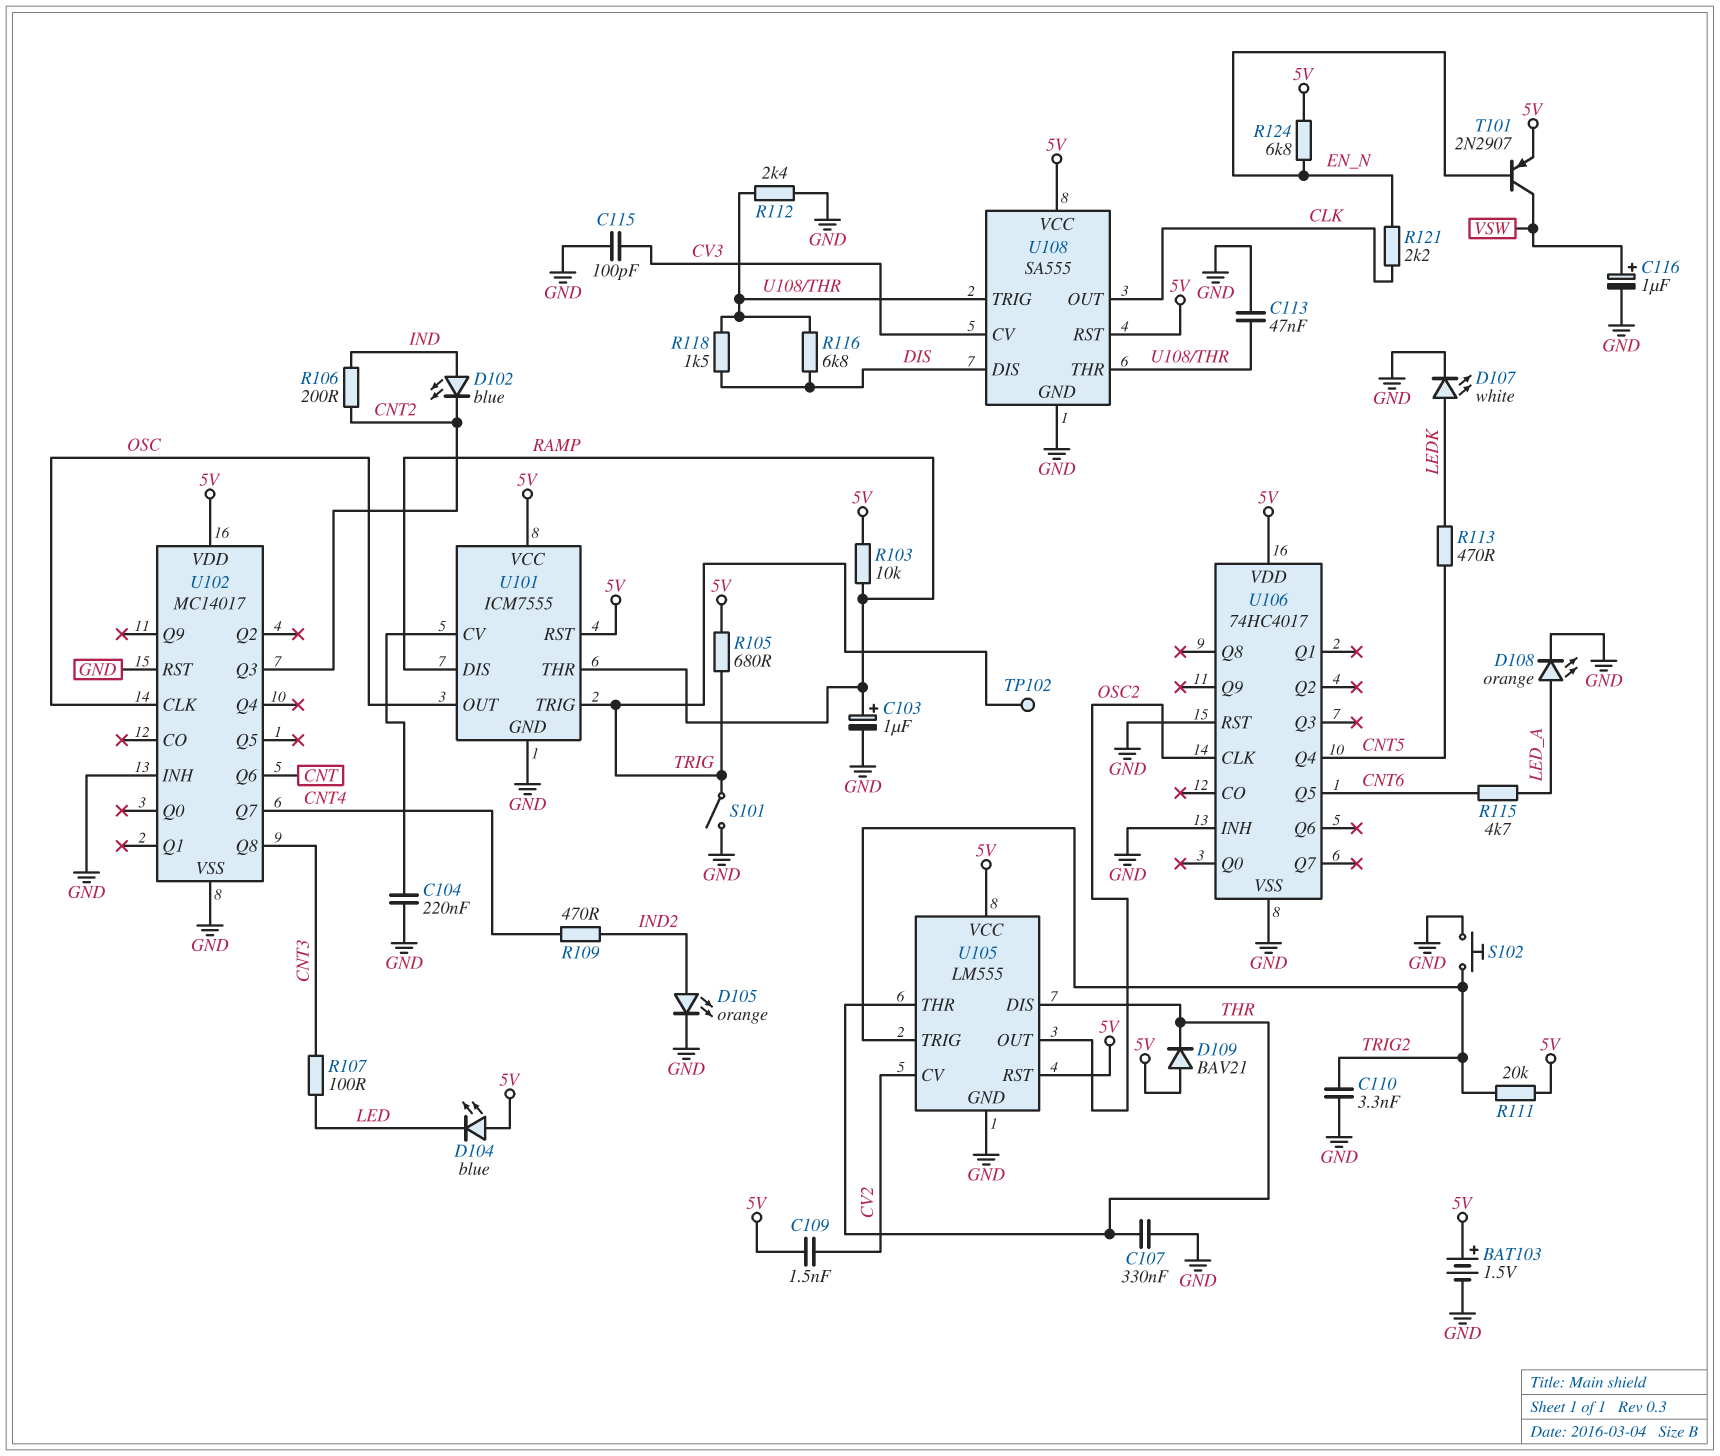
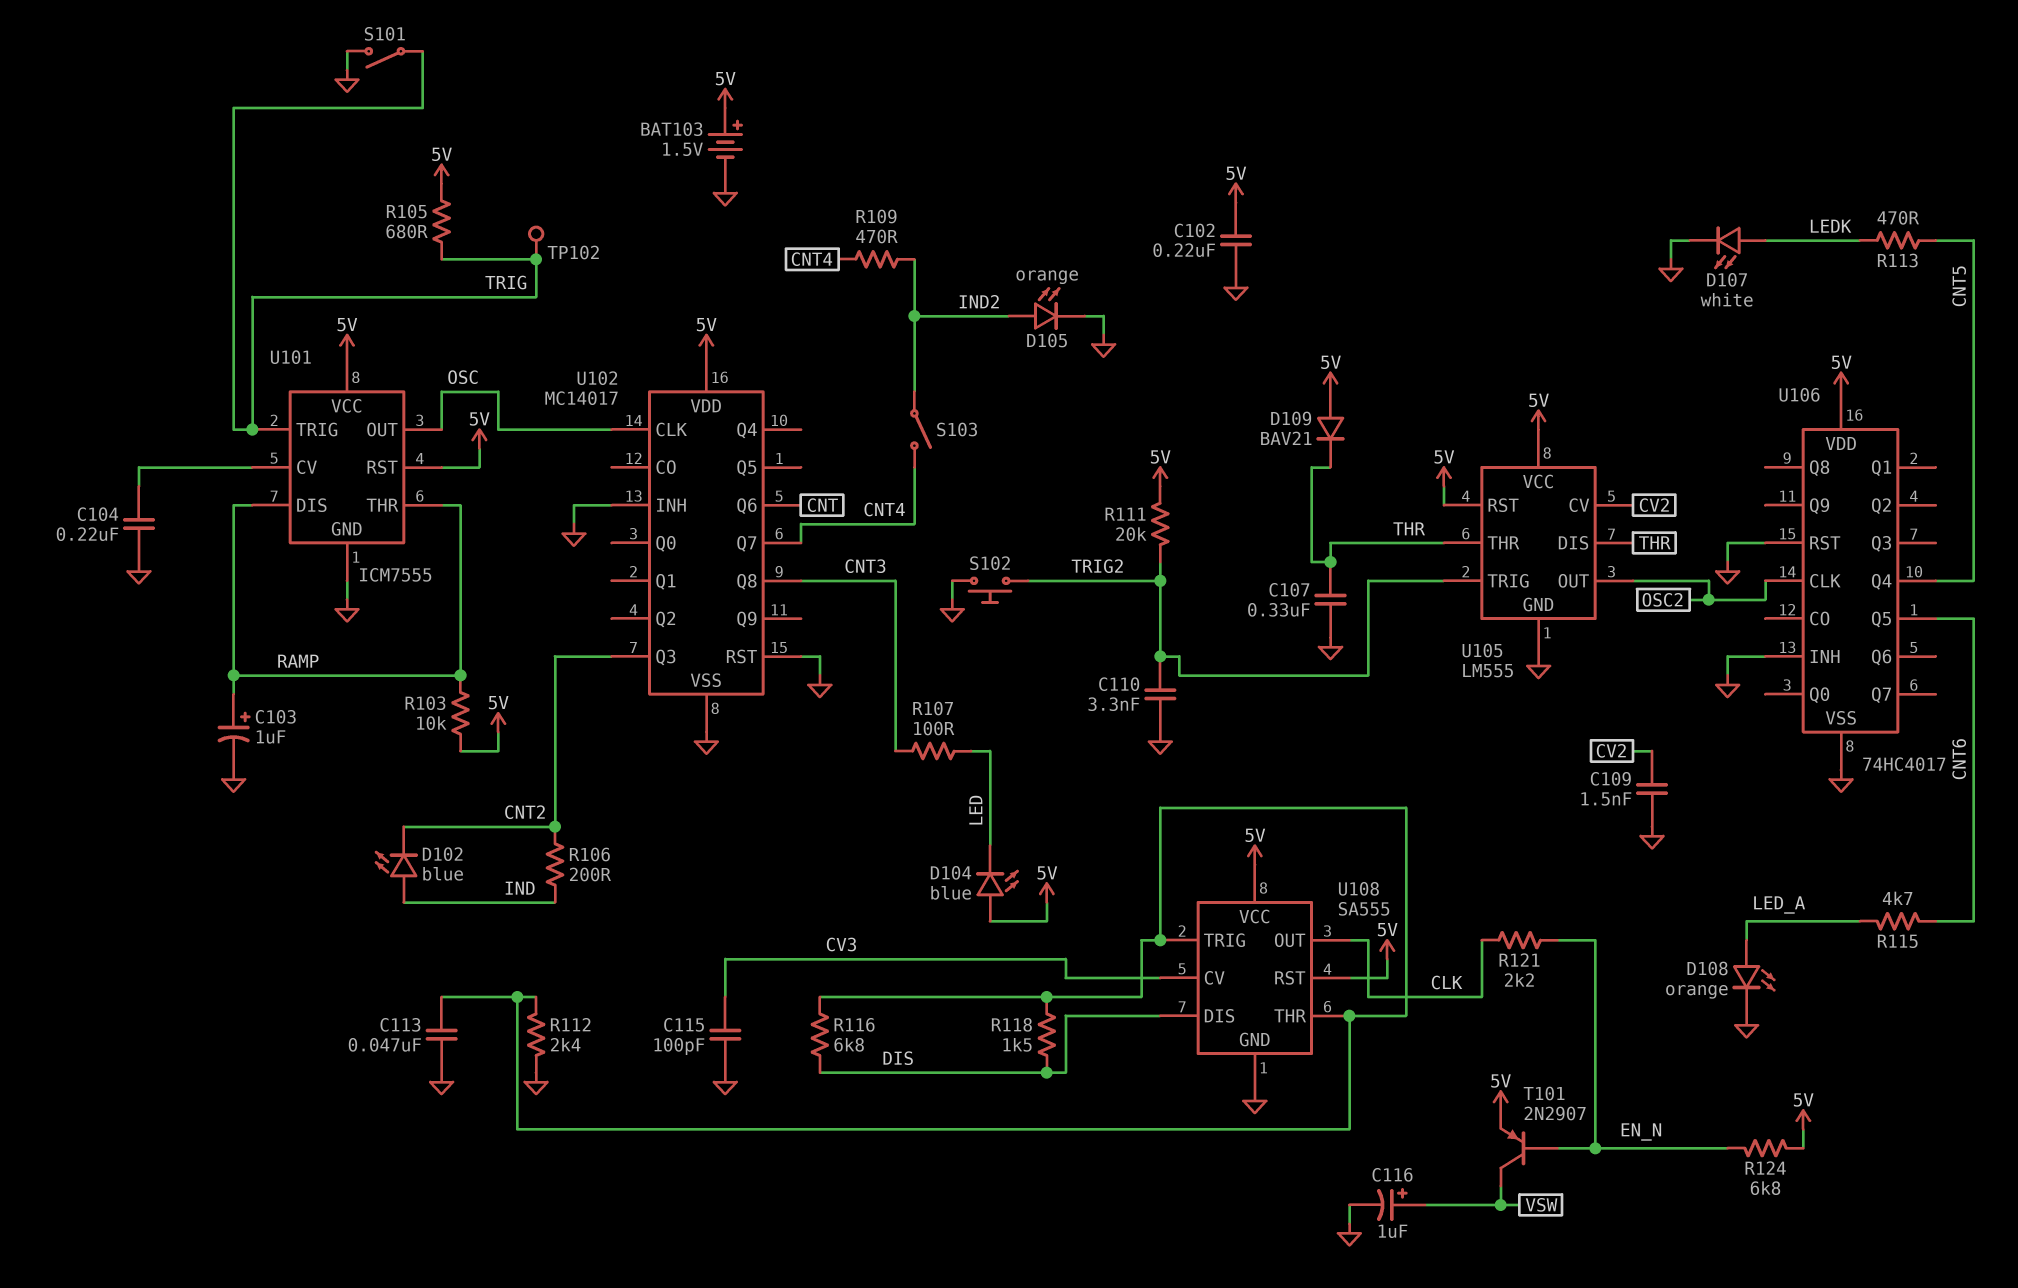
C102: none -> 220nF (5V, GND)
C109: 1.5nF (5V, CV2) -> 1.5nF (CV2, GND)
S103: none -> switch (CNT4, IND2)

